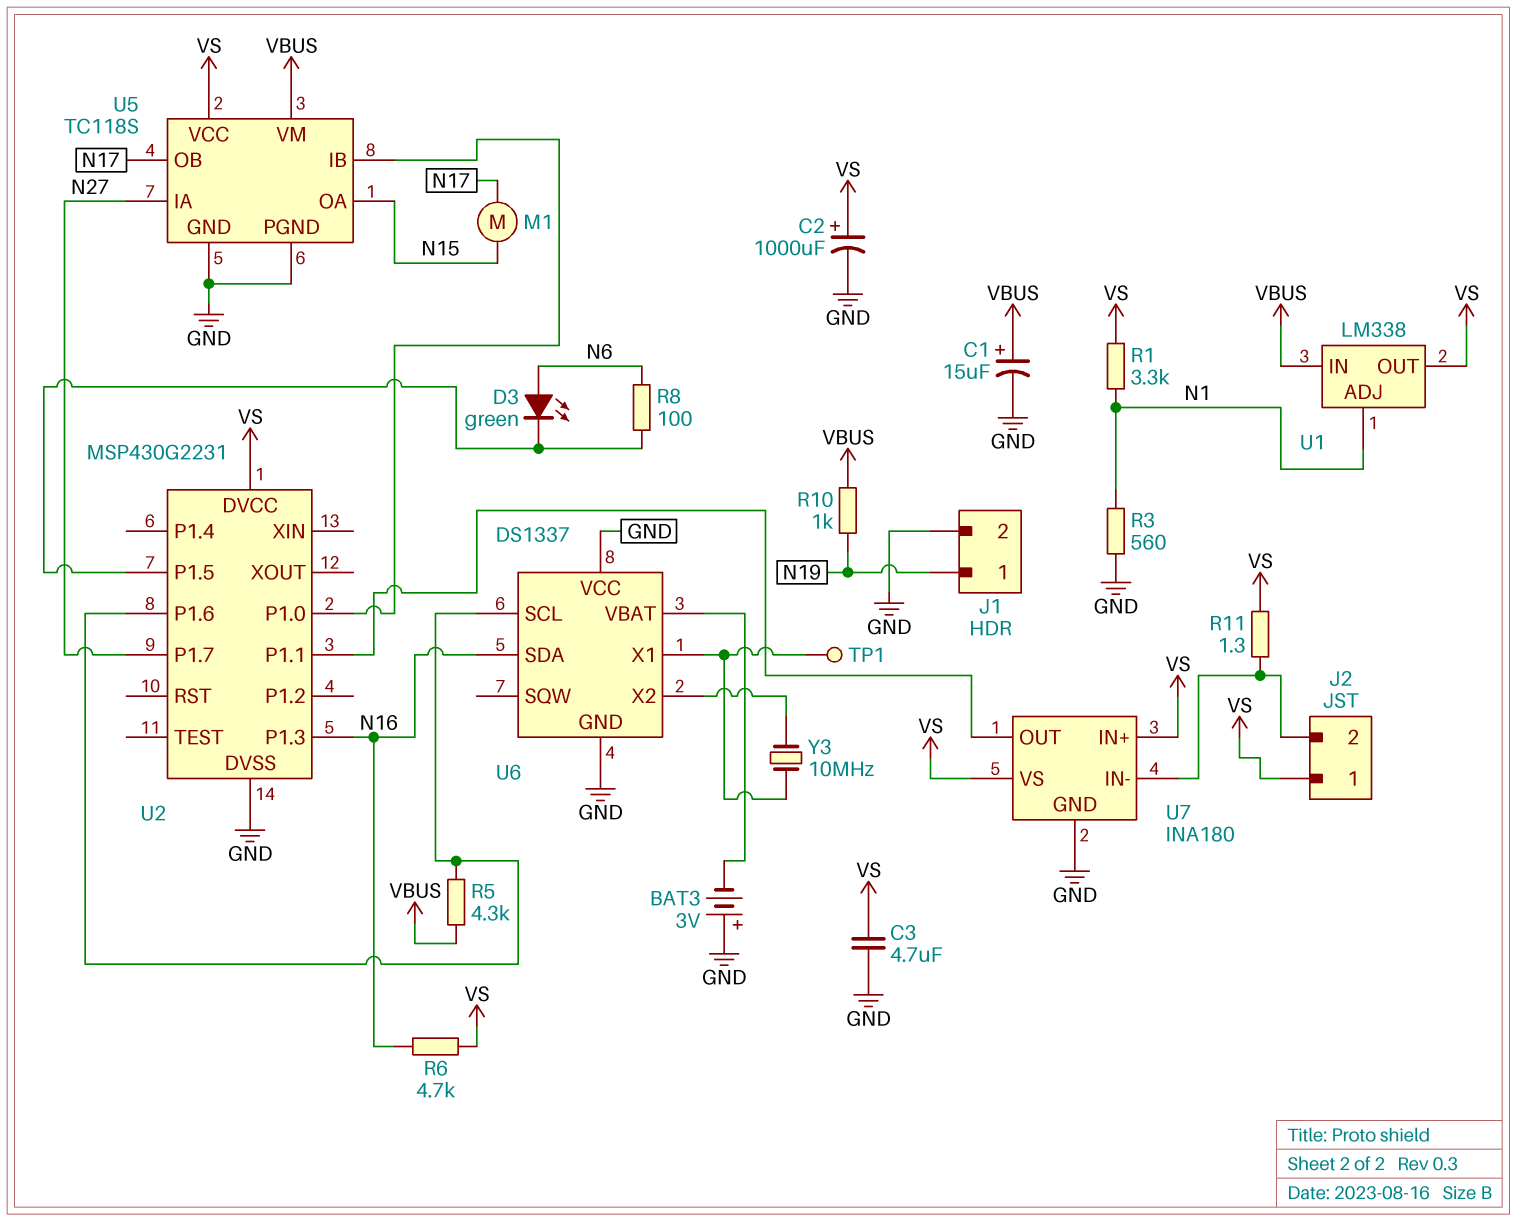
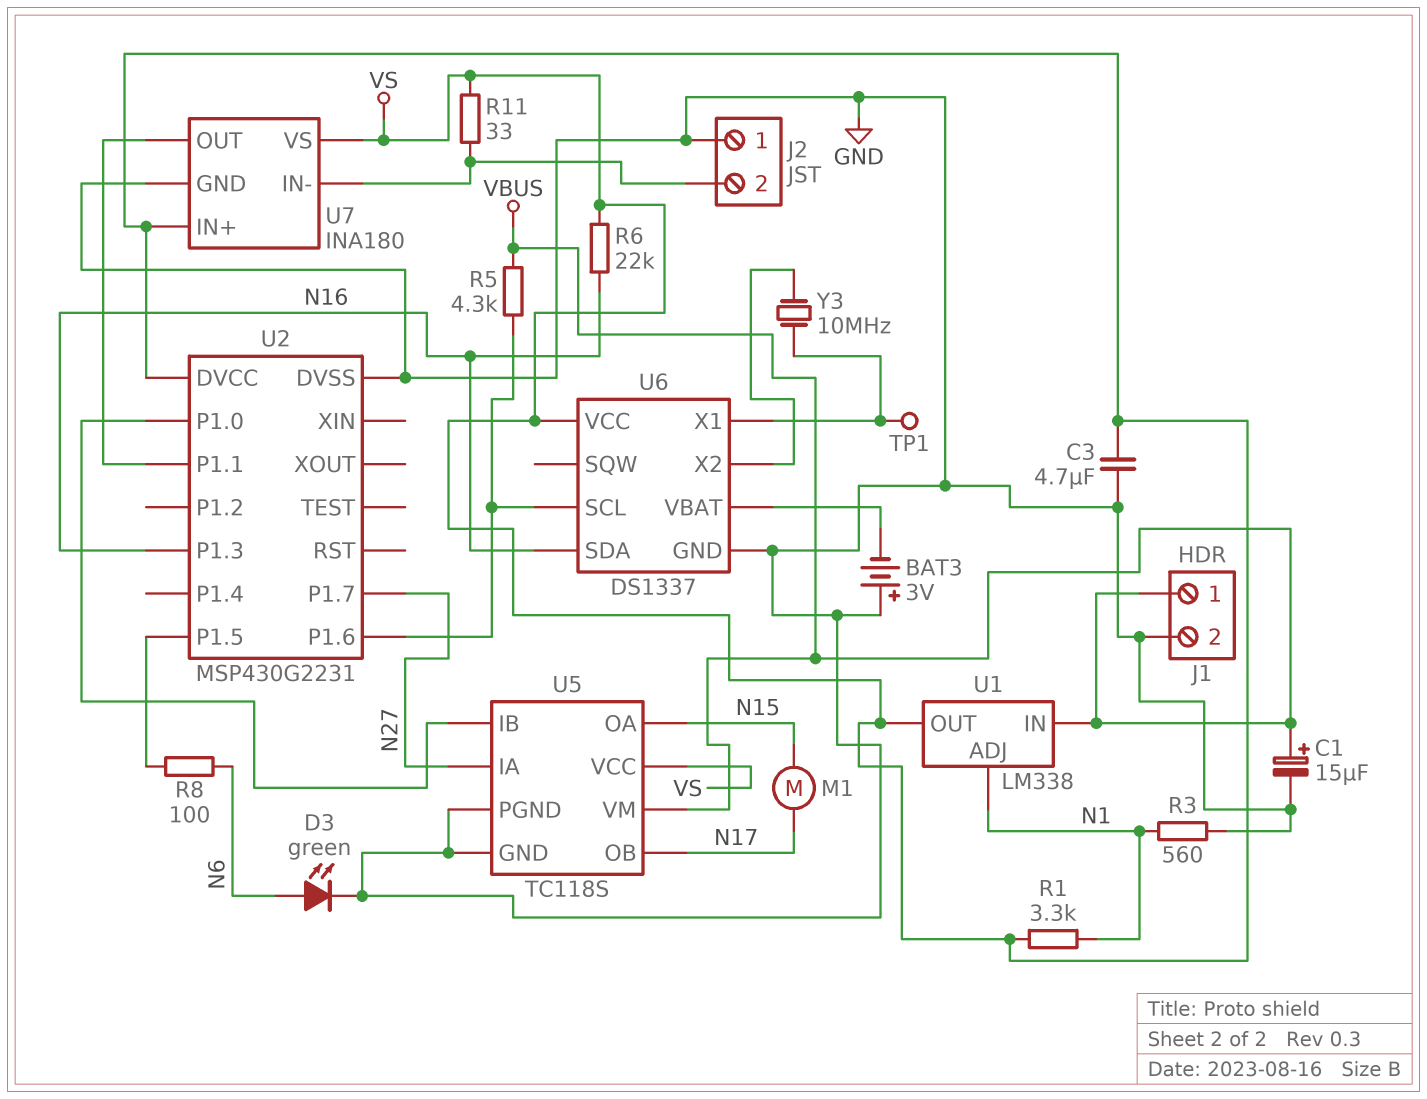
C2: 1000uF (plus VS, minus GND) -> none
D3: LED green (A N6, K U2/P1.5) -> LED green (A N6, K GND)
J1 pin 1: N19 -> VBUS
J2 pin 1: VS -> GND
R6: 4.7k (N16, VS) -> 22k (N16, VS)
R10: 1k (N19, VBUS) -> none
R11: 1.3 (J2/2, VS) -> 33 (J2/2, VS)
U6 pin VCC: GND -> VS

